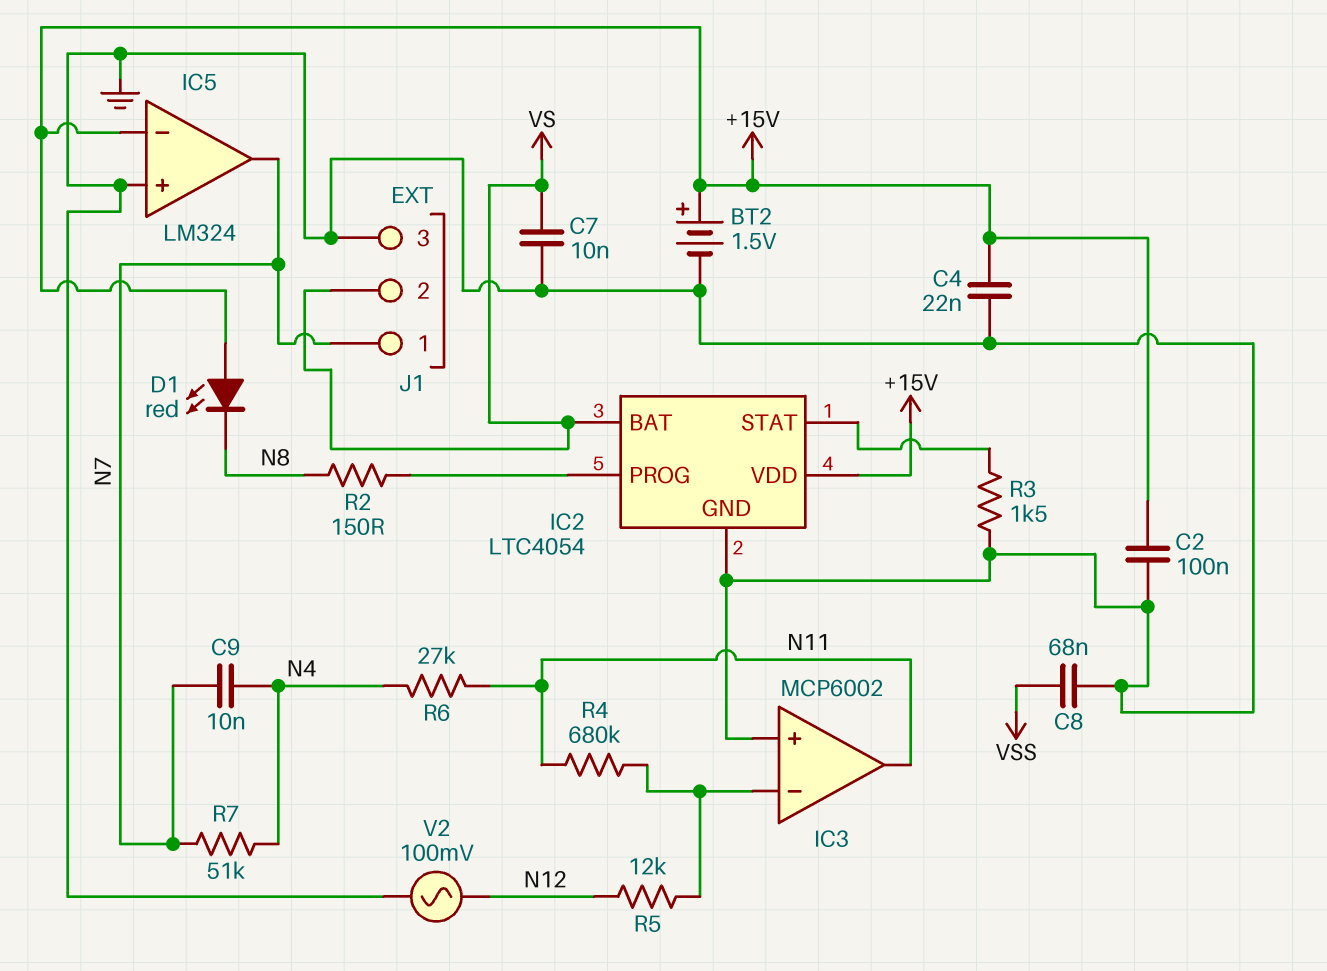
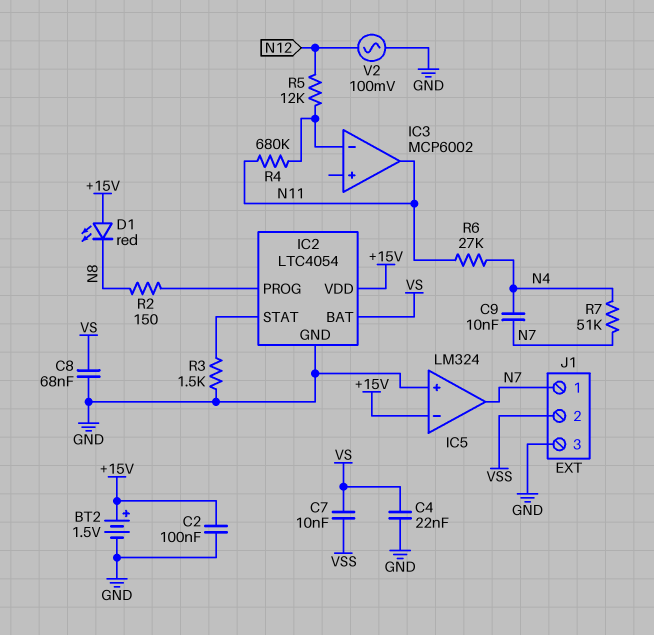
C4: 22nF (+15V, GND) -> 22nF (GND, VS)
C7: 10nF (GND, VS) -> 10nF (VS, VSS)
C8: 68nF (GND, VSS) -> 68nF (GND, VS)
IC3 pin in+: GND -> none
J1 pin 2: VS -> VSS

